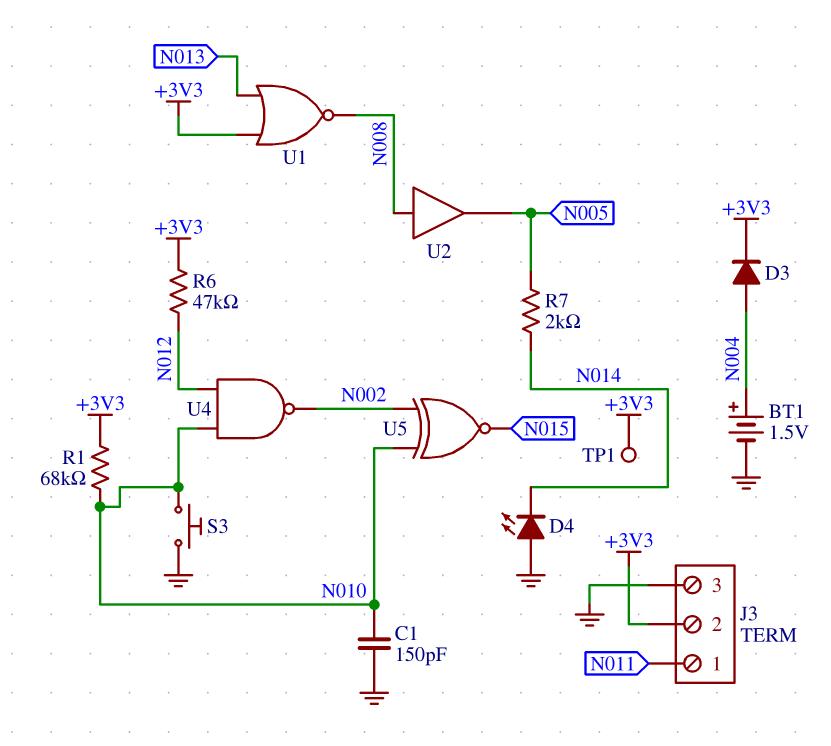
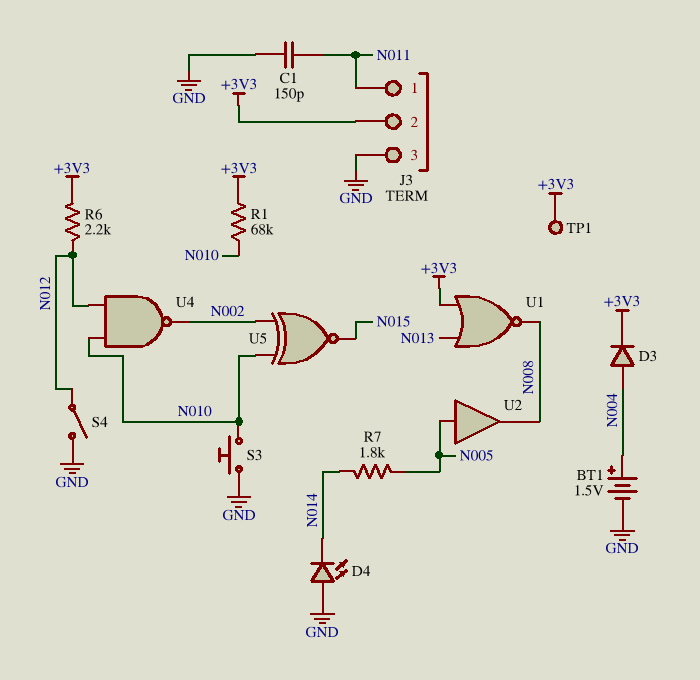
C1: 150pF (GND, N010) -> 150pF (GND, N011)
R6: 47k (+3V3, N012) -> 2.2k (+3V3, N012)
R7: 2k (N005, N014) -> 1.8k (N005, N014)
S4: none -> switch (GND, N012)
U2: buffer (in N008, out N005) -> buffer (in N005, out N008)

